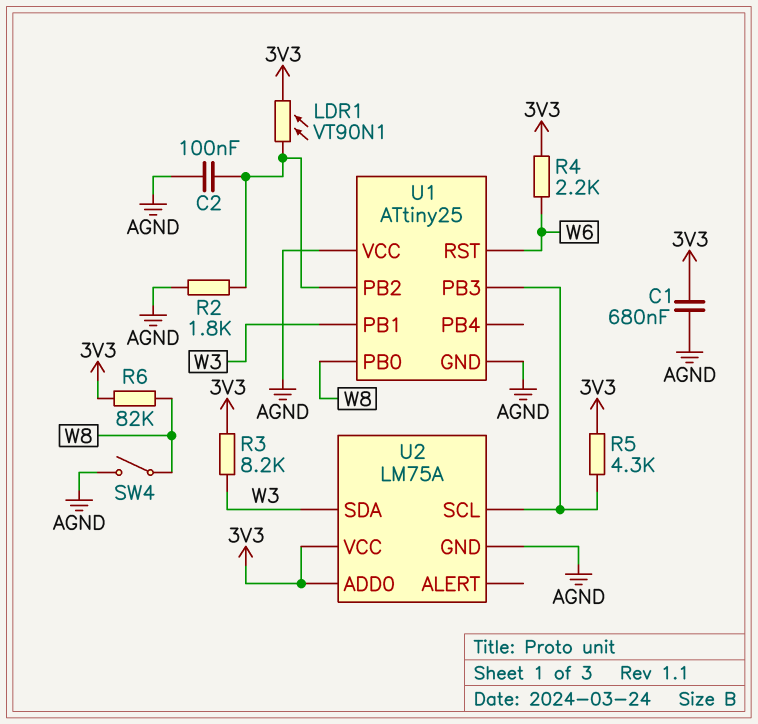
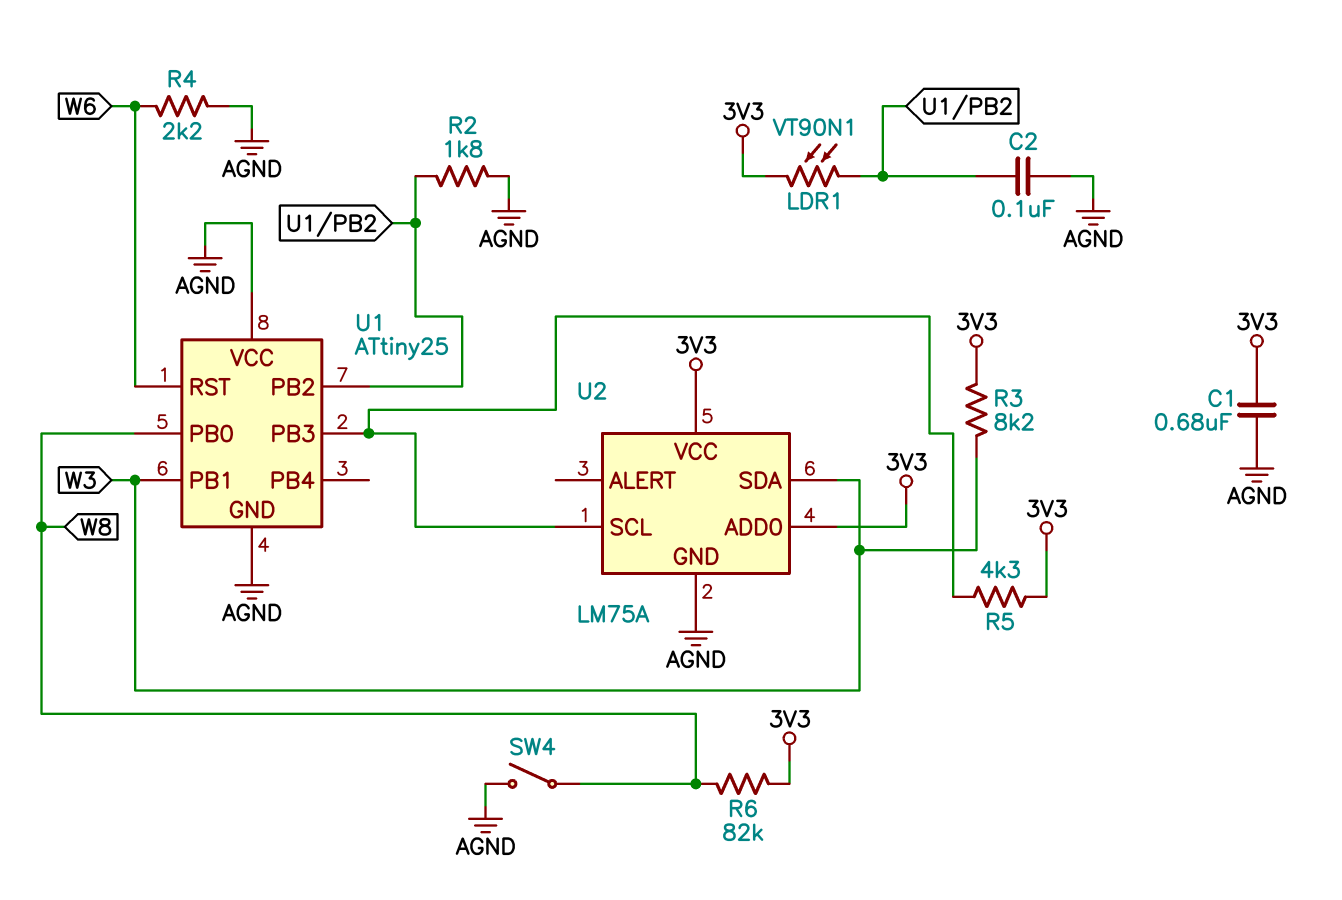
R4: 2.2k (3V3, W6) -> 2.2k (AGND, W6)

